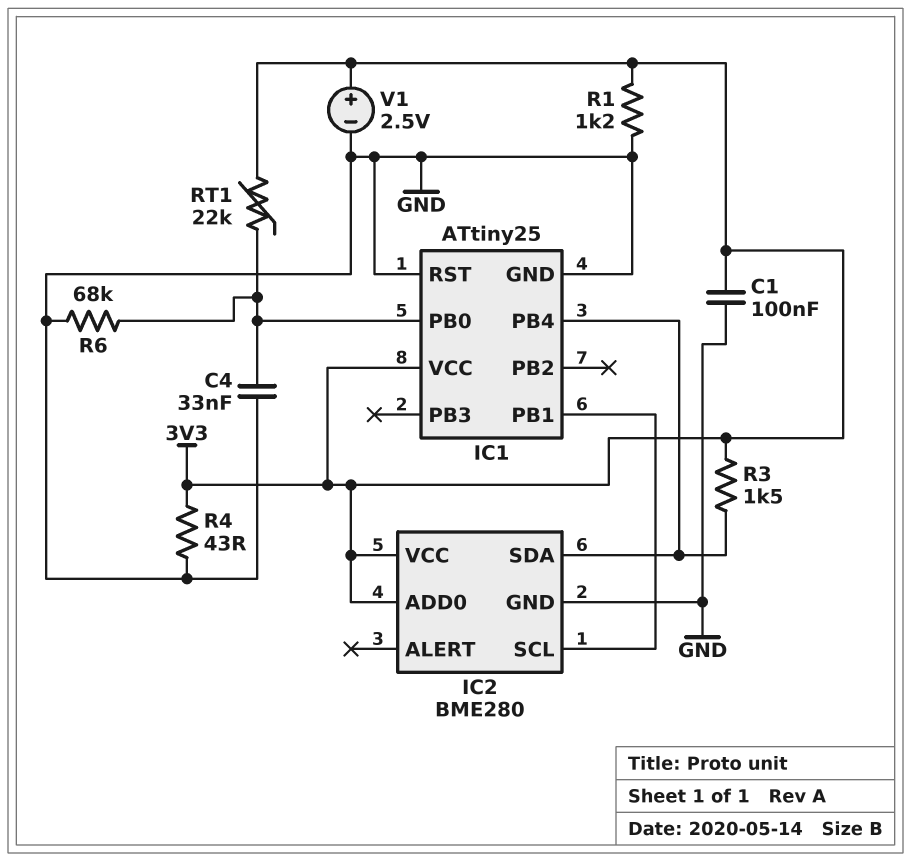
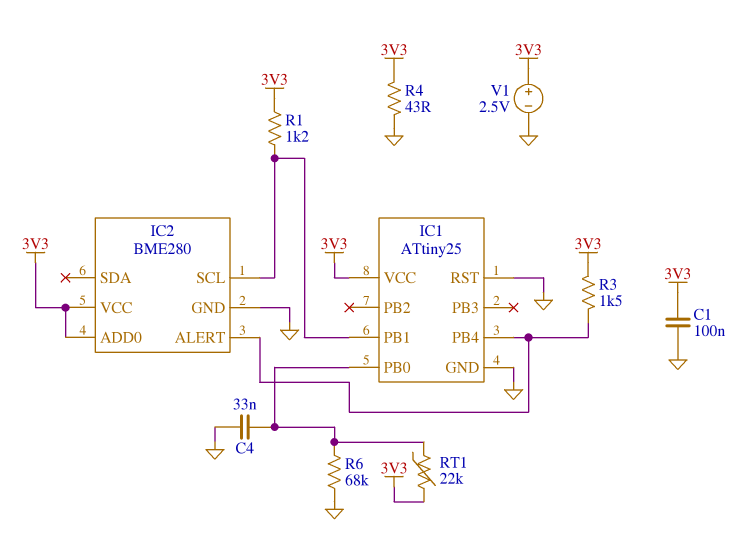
IC2 pin ALERT: none -> IC1/PB4
IC2 pin SDA: IC1/PB4 -> none
R1: 1.2k (3V3, GND) -> 1.2k (3V3, IC1/PB1)

